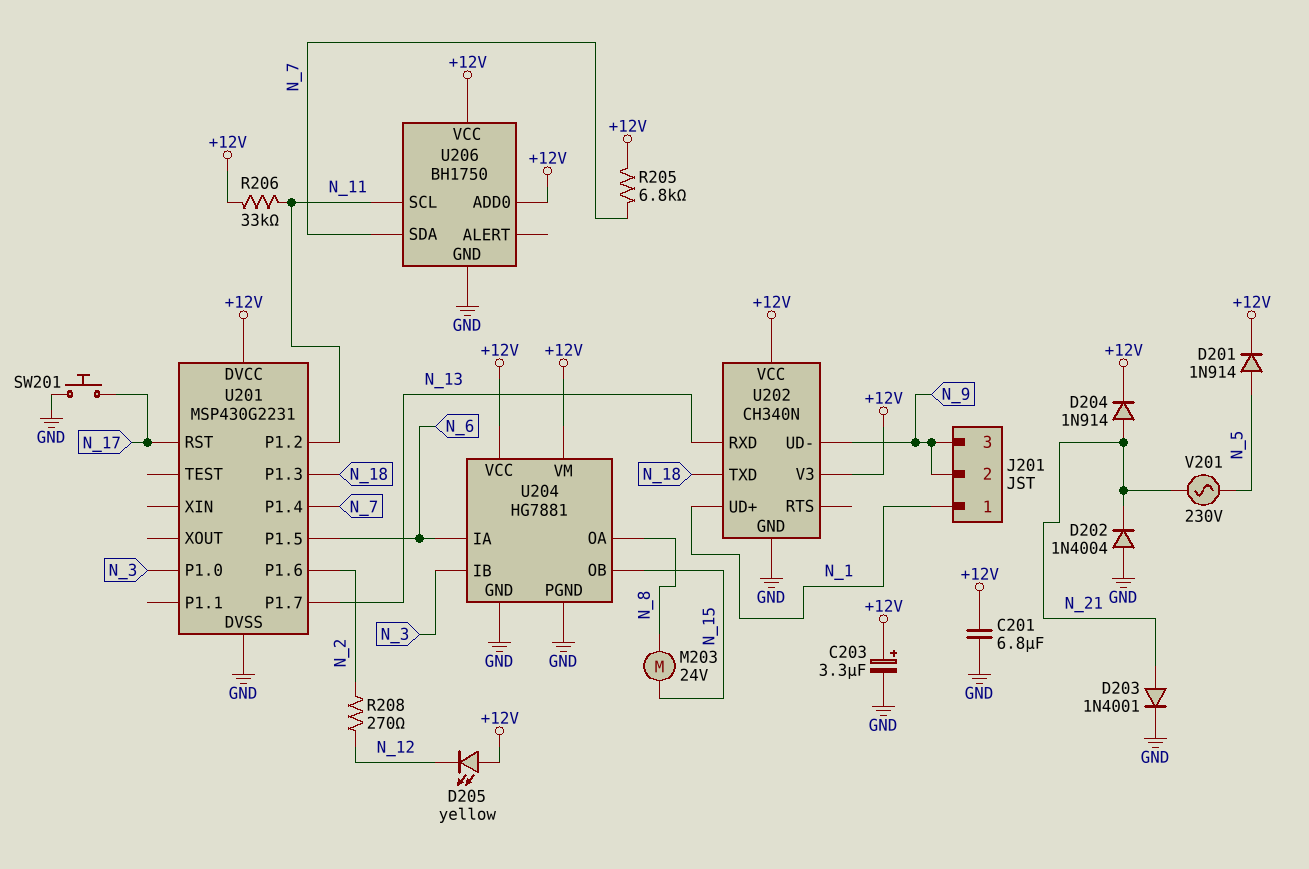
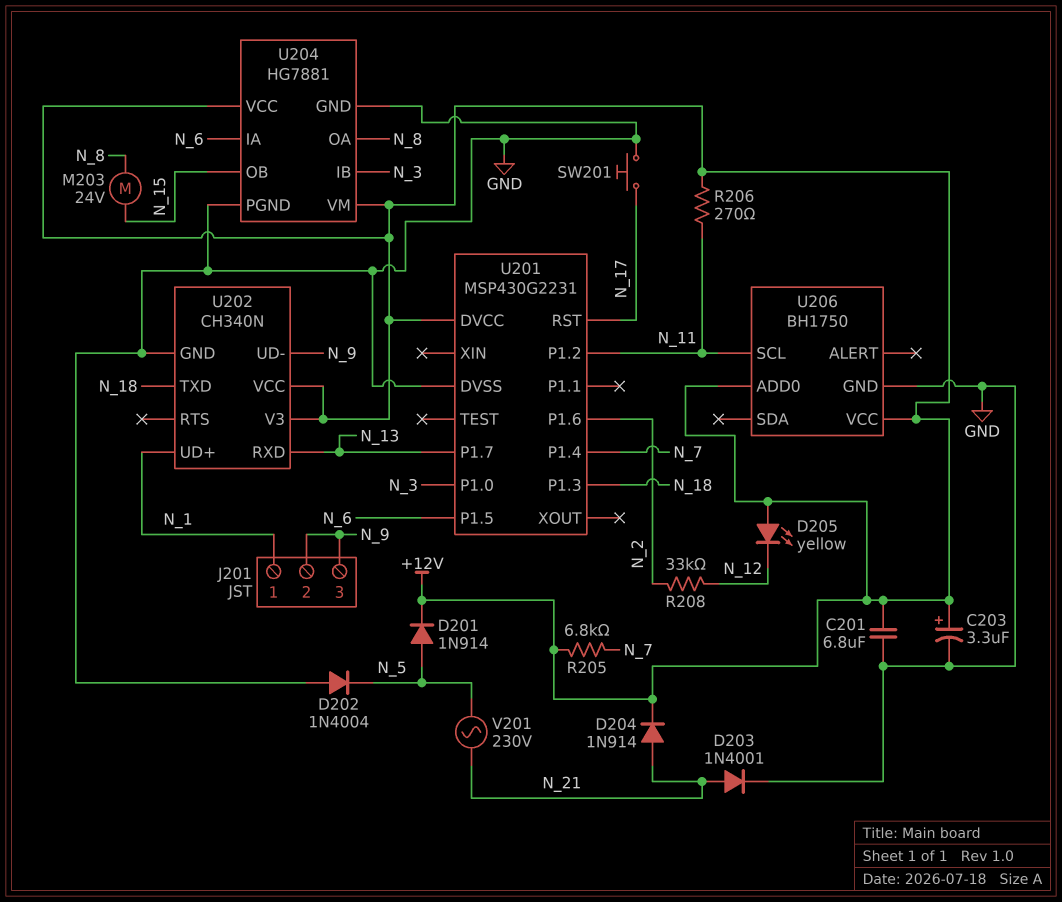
D202: diode 1N4004 (A GND, K N_21) -> diode 1N4004 (A GND, K N_5)
R206: 33k (+12V, N_11) -> 270 (+12V, N_11)
R208: 270 (N_2, N_12) -> 33k (N_2, N_12)
U206 pin SDA: N_7 -> none

